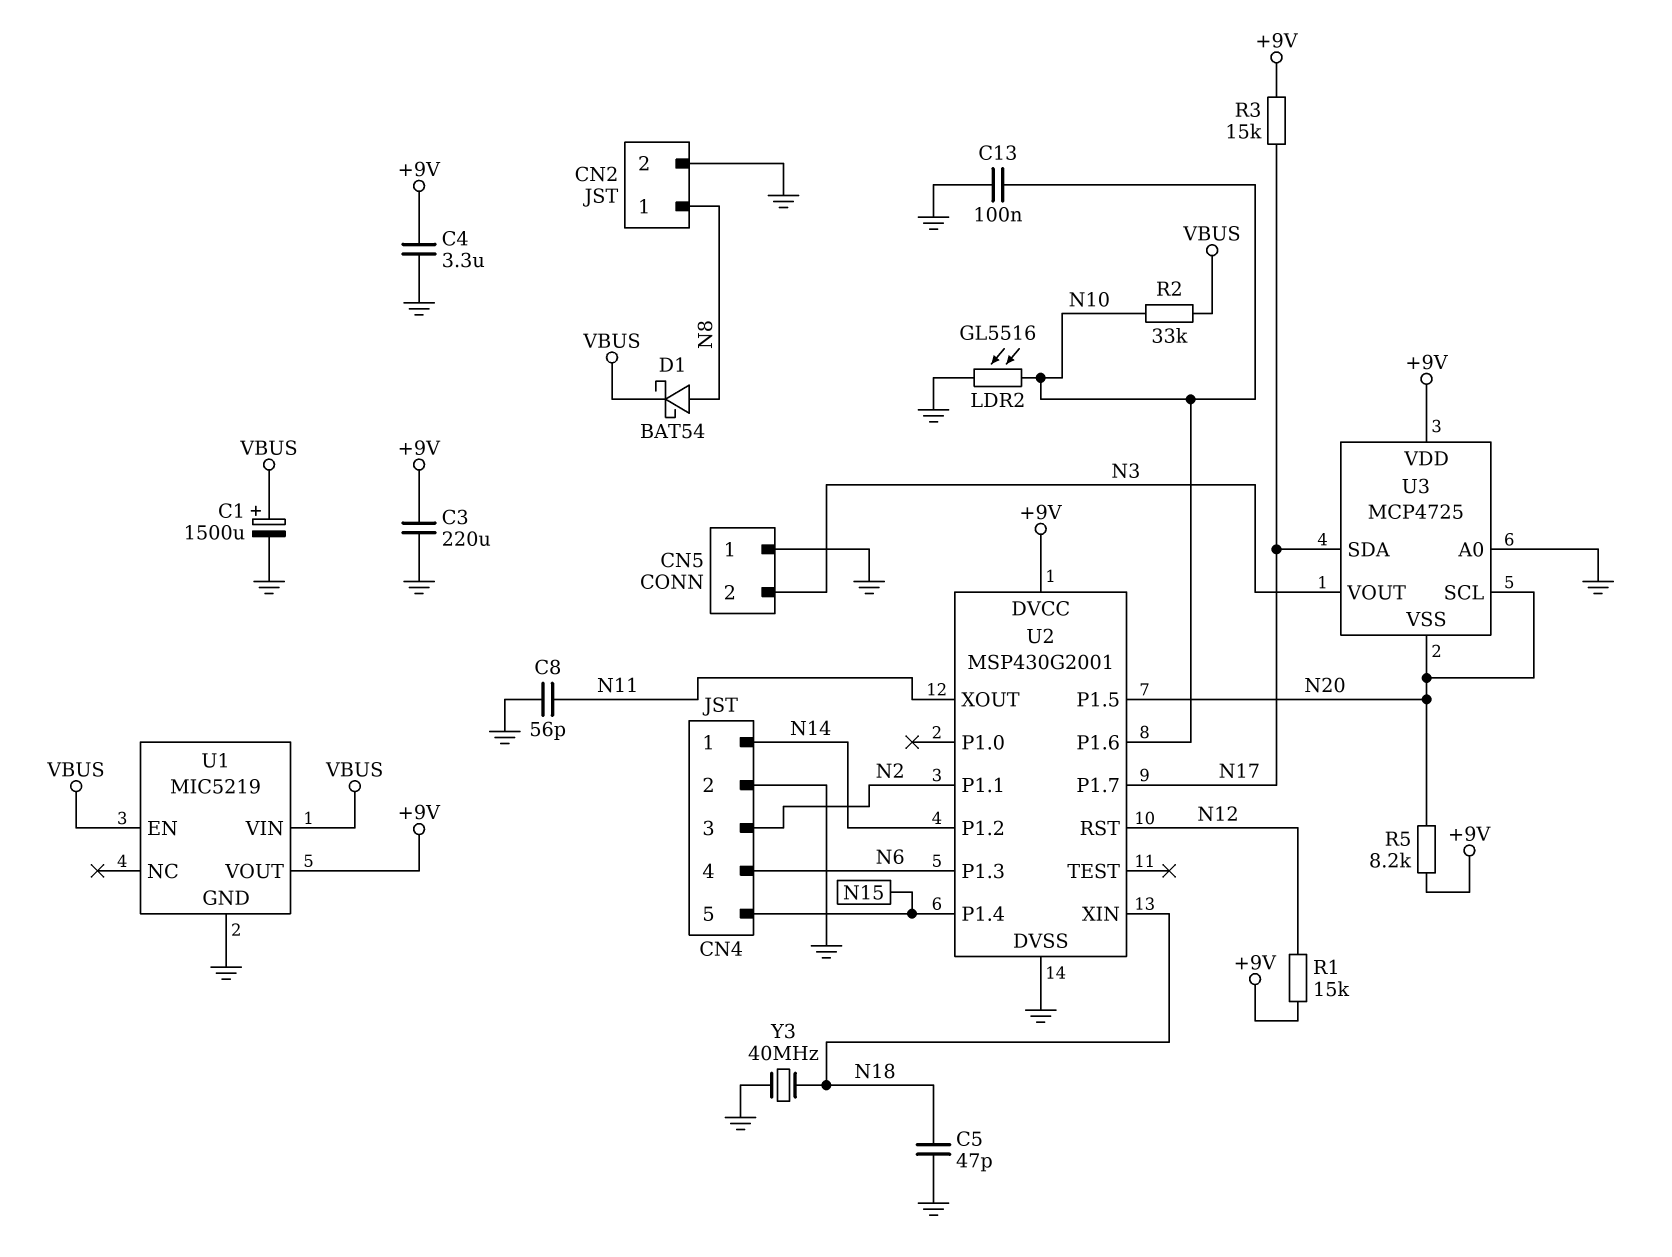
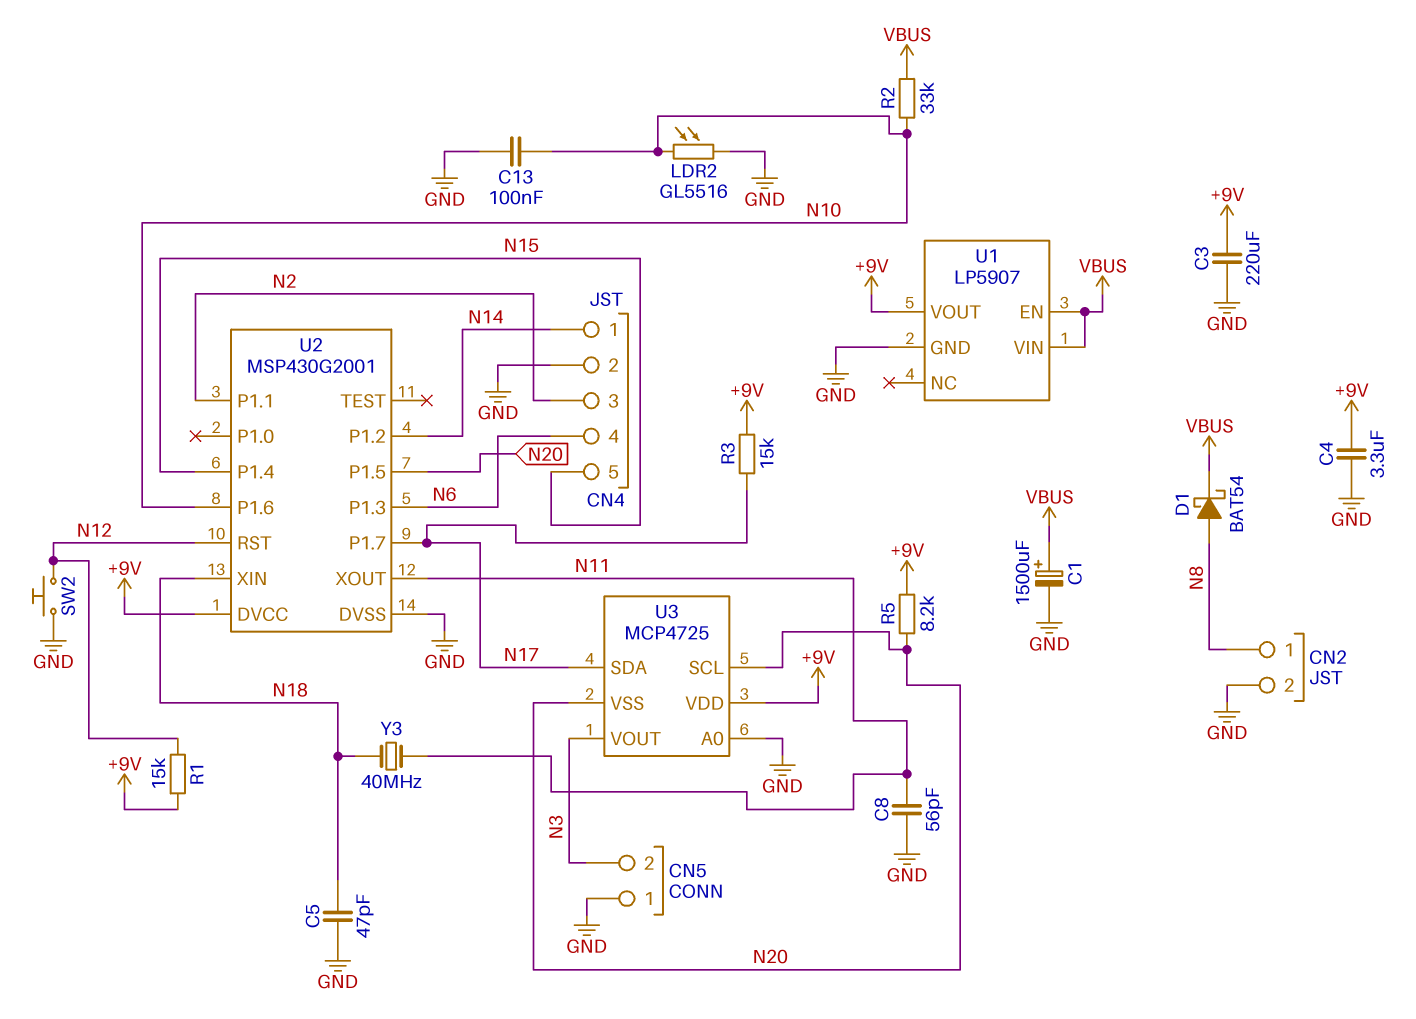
SW2: none -> button (GND, N12)
U1: MIC5219 -> LP5907
Y3: 40MHz (GND, N18) -> 40MHz (N11, N18)

